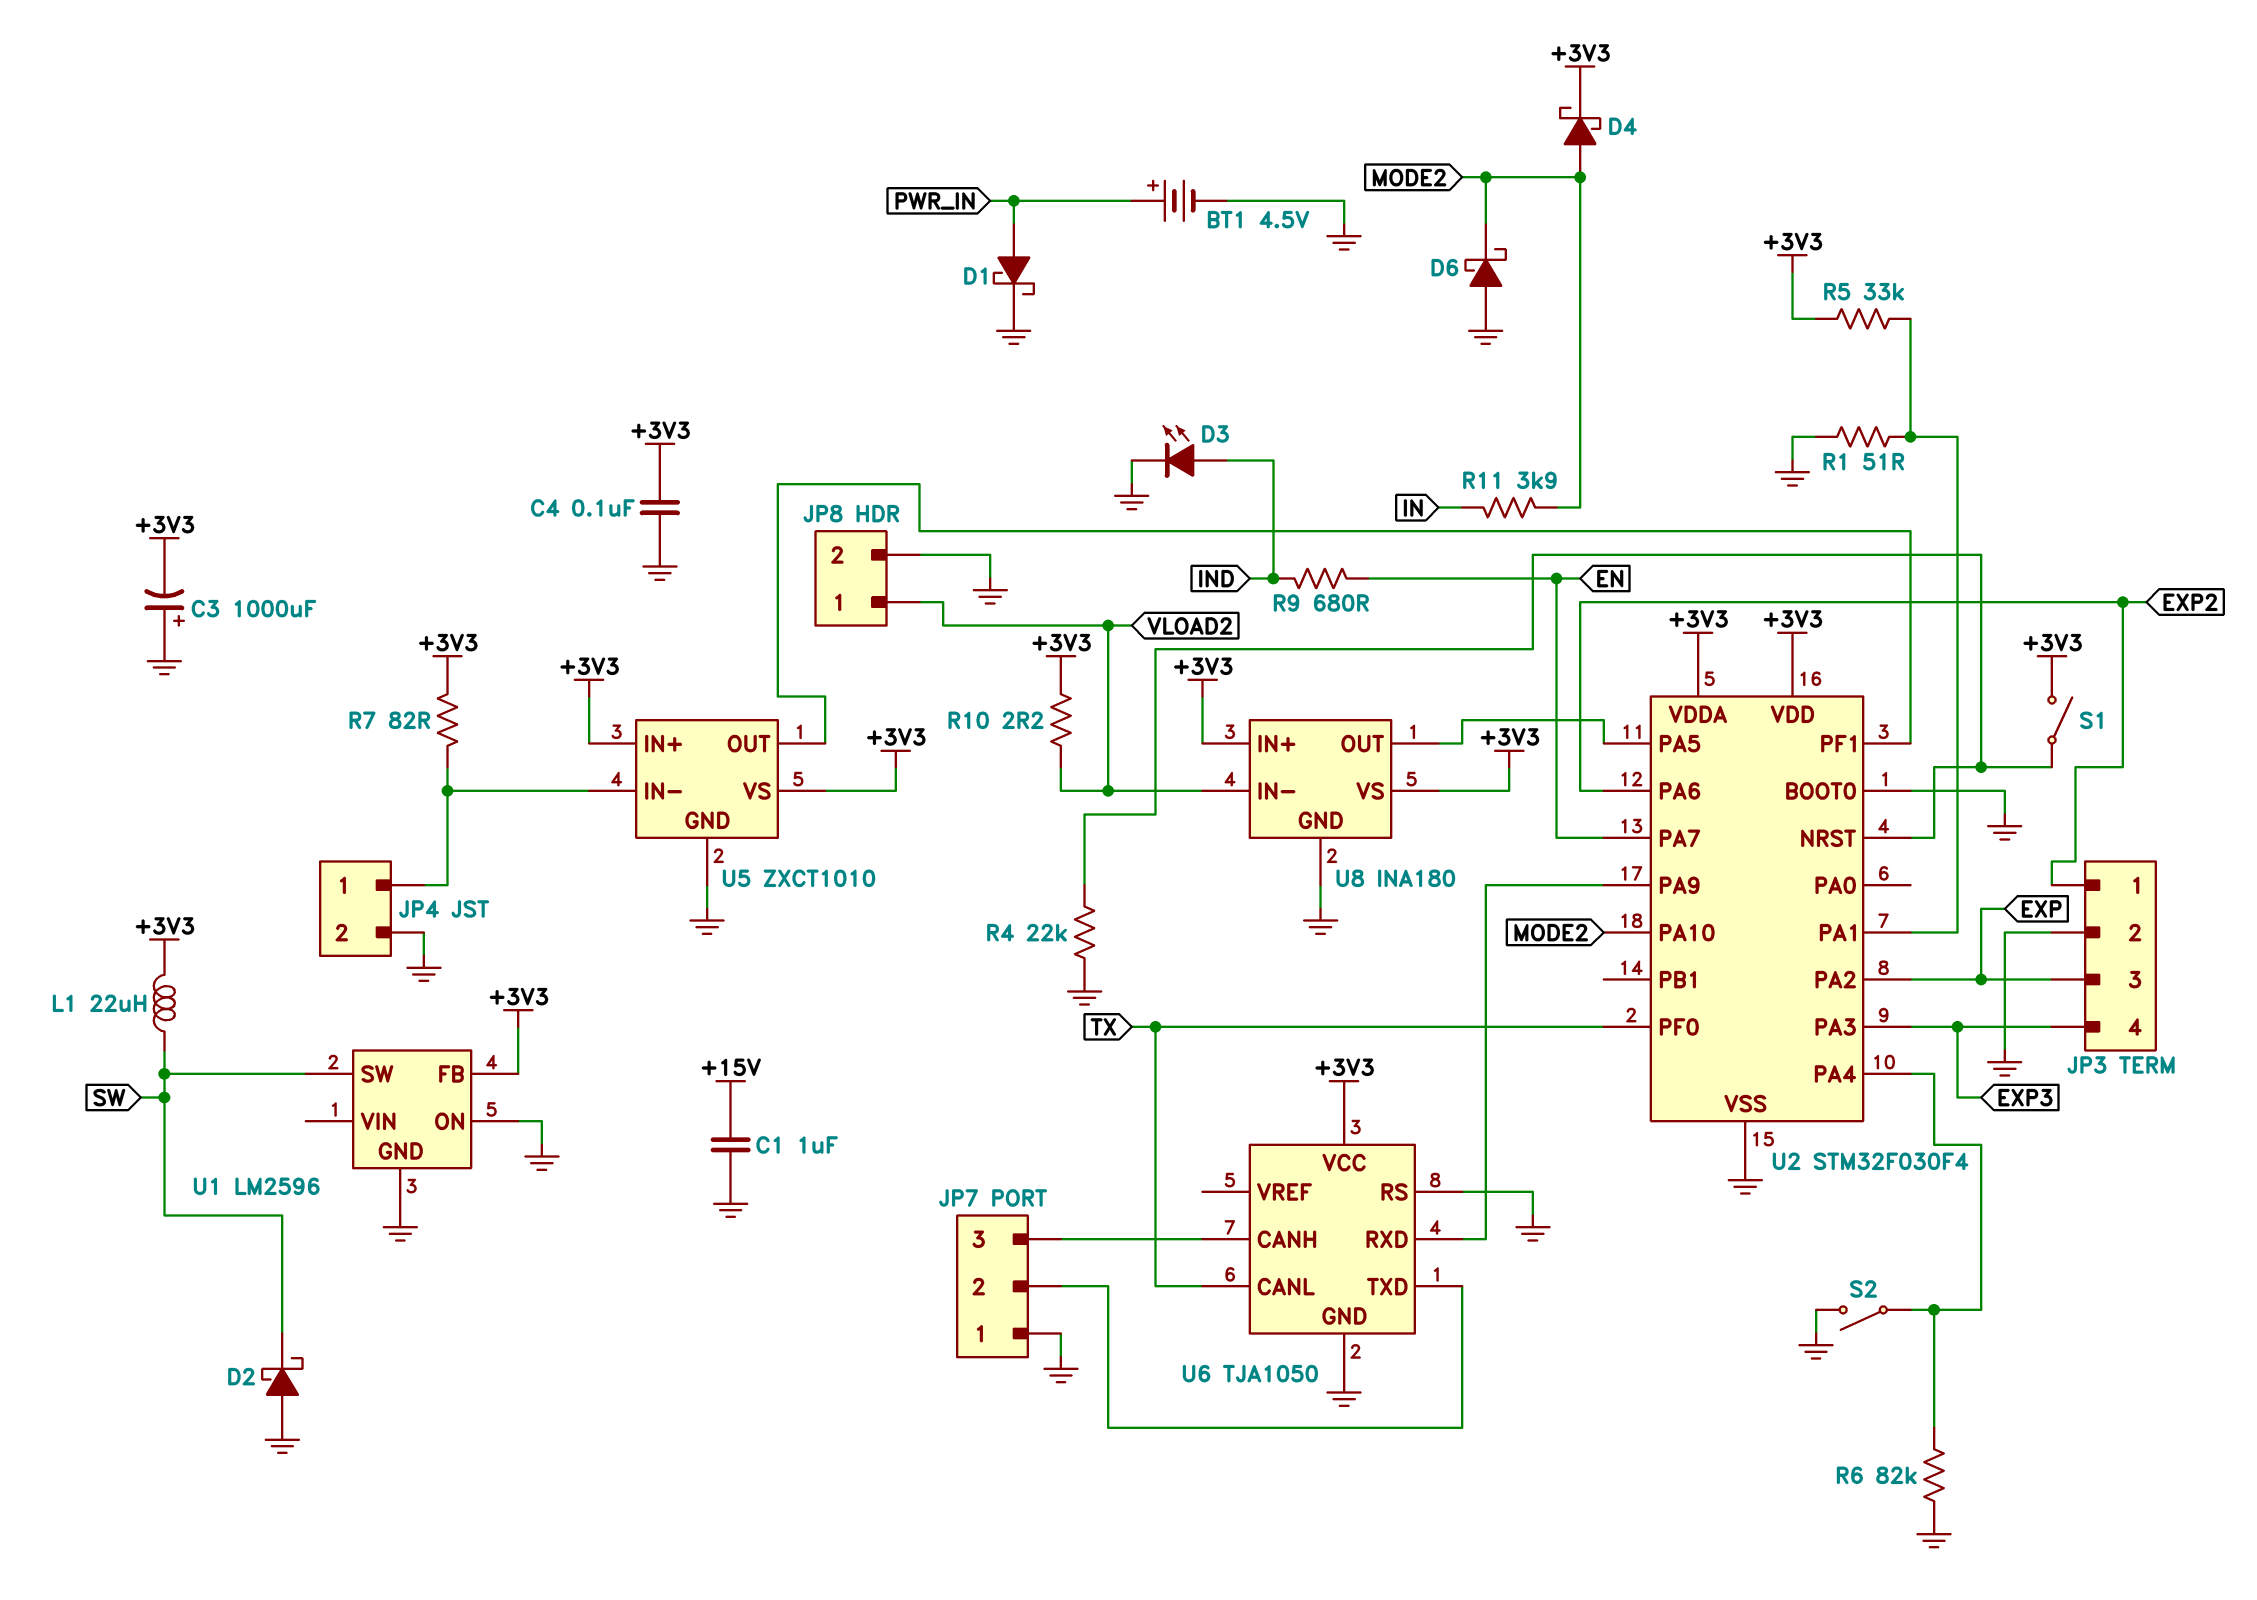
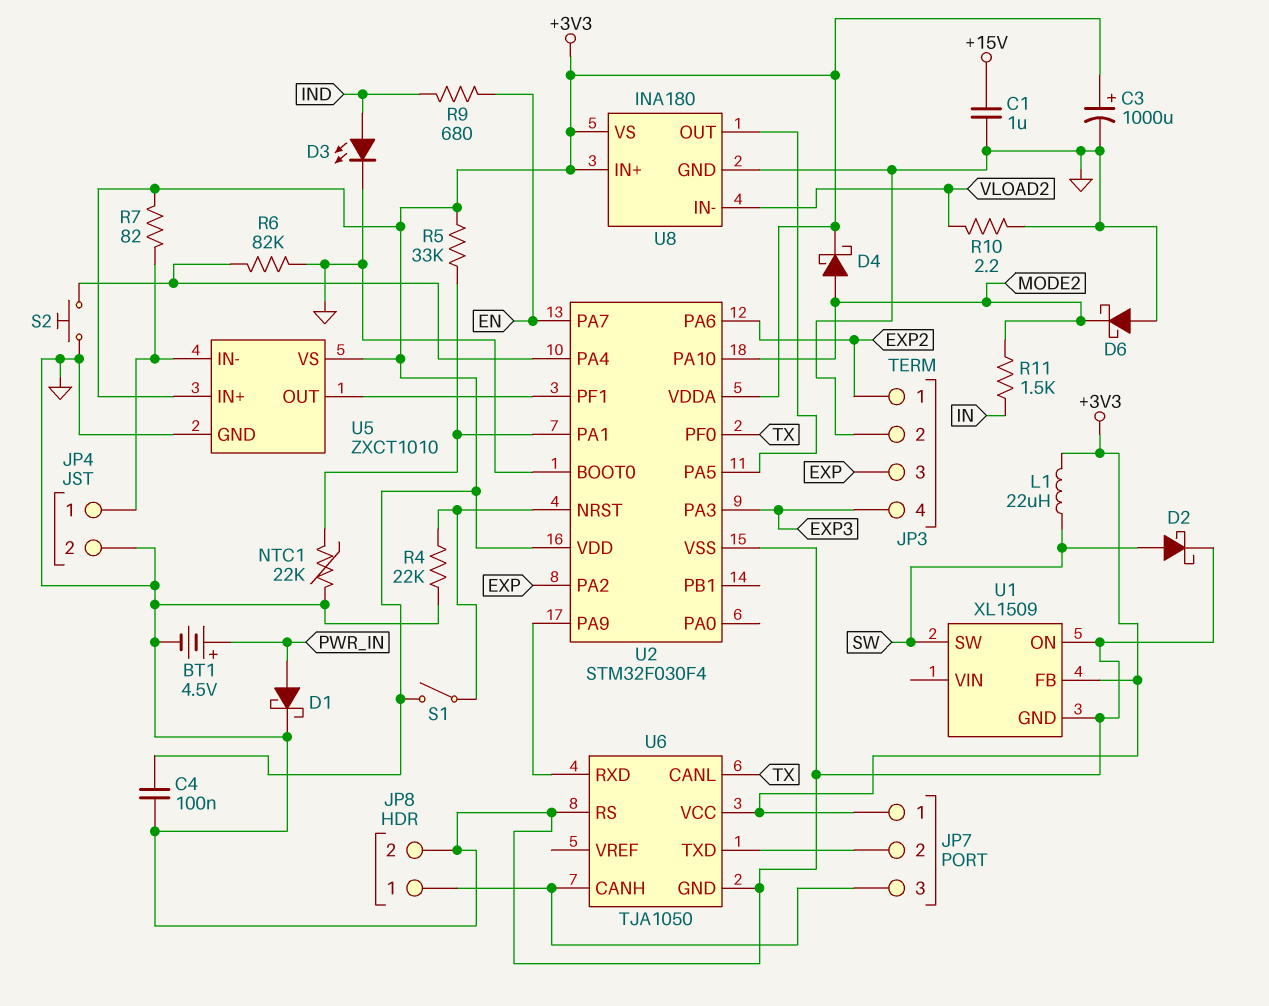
C3: 1000uF (plus GND, minus +3V3) -> 1000uF (plus +3V3, minus GND)
D2: schottky (A GND, K SW) -> schottky (A SW, K GND)
JP7 pin 1: GND -> +3V3
JP8 pin 1: VLOAD2 -> JP7/3
NTC1: none -> 22k (GND, U2/PA1)
R1: 51 (GND, U2/PA1) -> none
R10: 2.2 (+3V3, VLOAD2) -> 2.2 (GND, VLOAD2)
R11: 3.9k (IN, MODE2) -> 1.5k (IN, MODE2)
S2: switch (GND, U2/PA4) -> button (GND, U2/PA4)
U1: LM2596 -> XL1509

